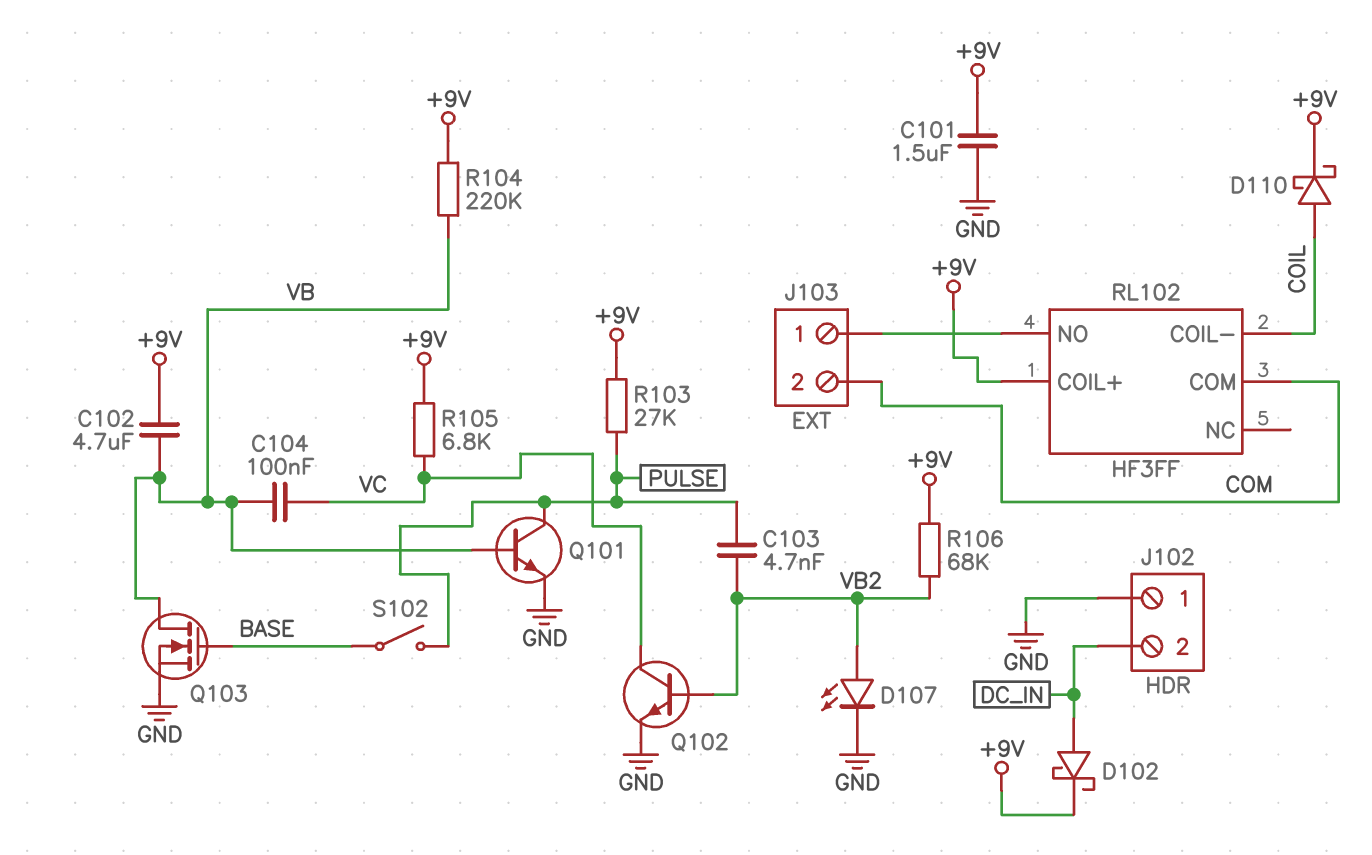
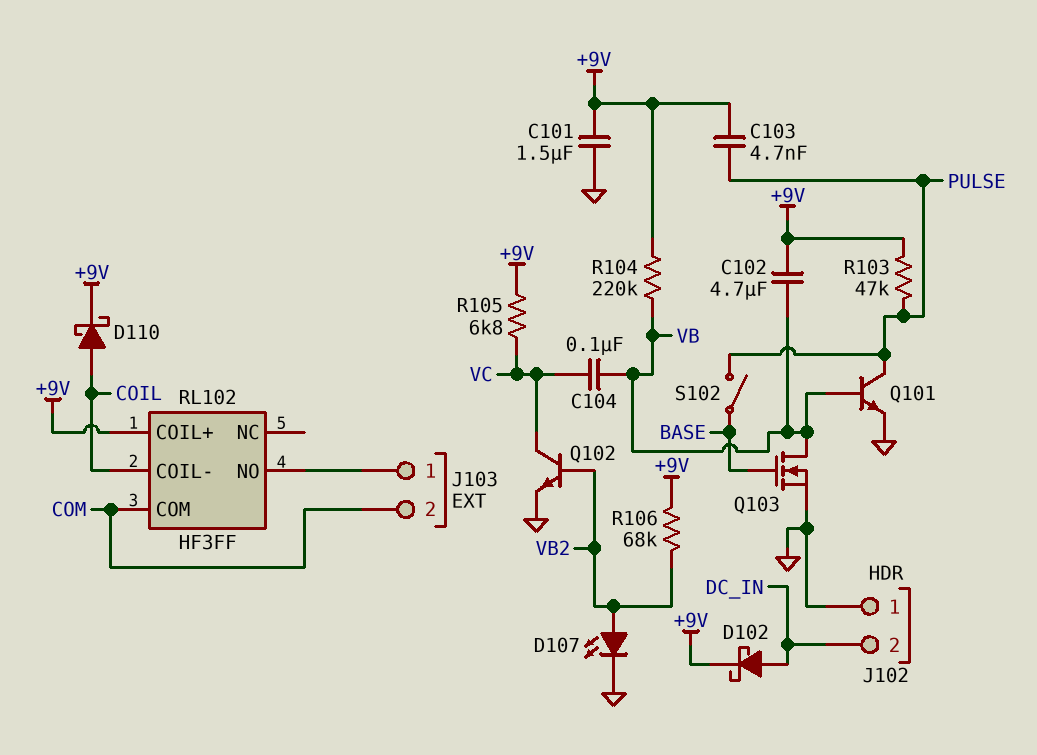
C103: 4.7nF (PULSE, VB2) -> 4.7nF (+9V, PULSE)
R103: 27k (+9V, PULSE) -> 47k (+9V, PULSE)

